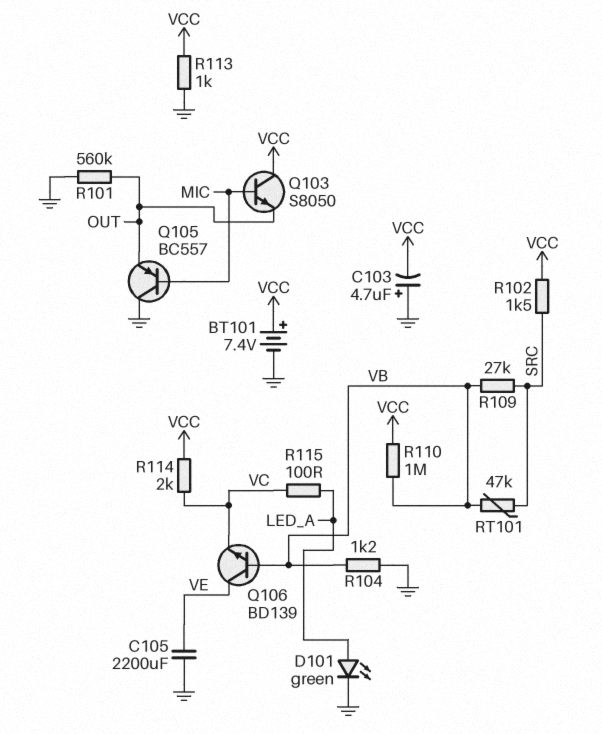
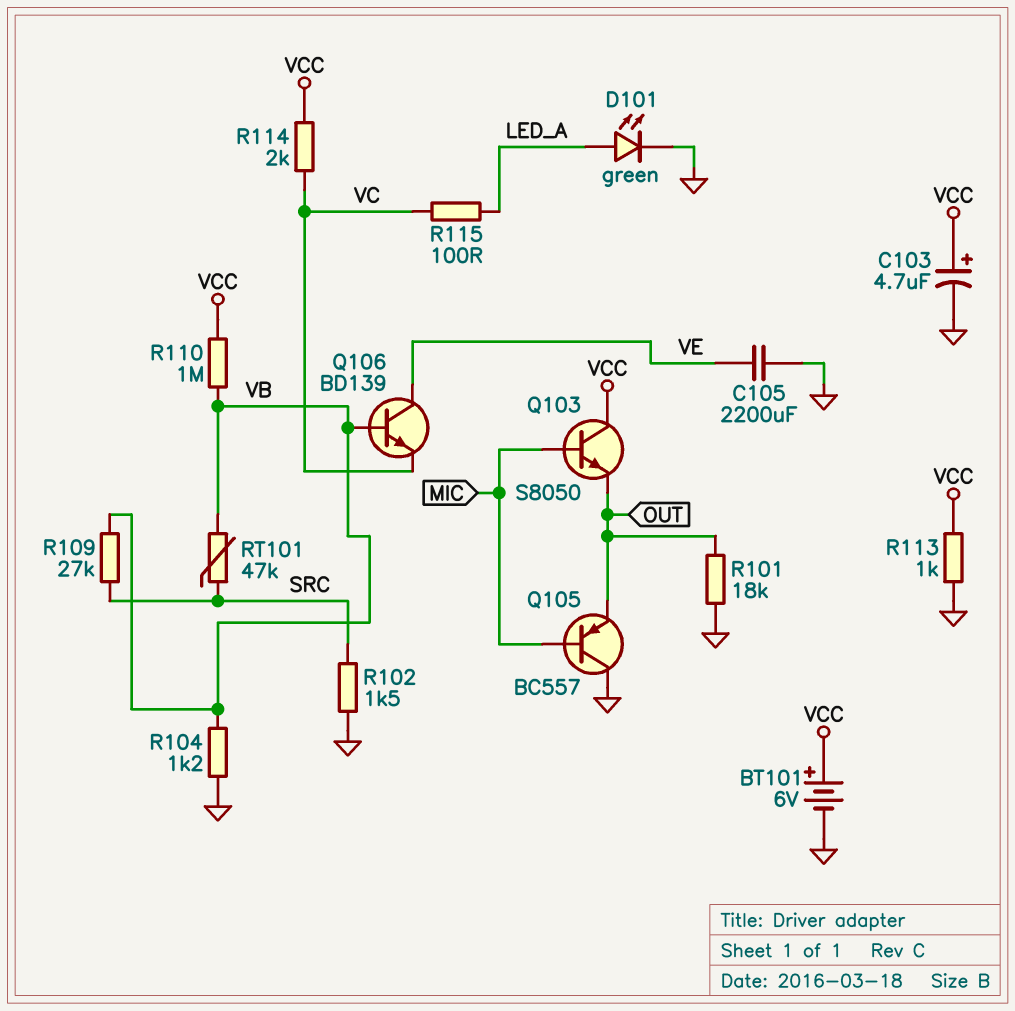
BT101: 7.4V (plus VCC, minus GND) -> 6V (plus VCC, minus GND)
C103: 4.7uF (plus GND, minus VCC) -> 4.7uF (plus VCC, minus GND)
R101: 560k (GND, OUT) -> 18k (GND, OUT)
R102: 1.5k (SRC, VCC) -> 1.5k (GND, SRC)

